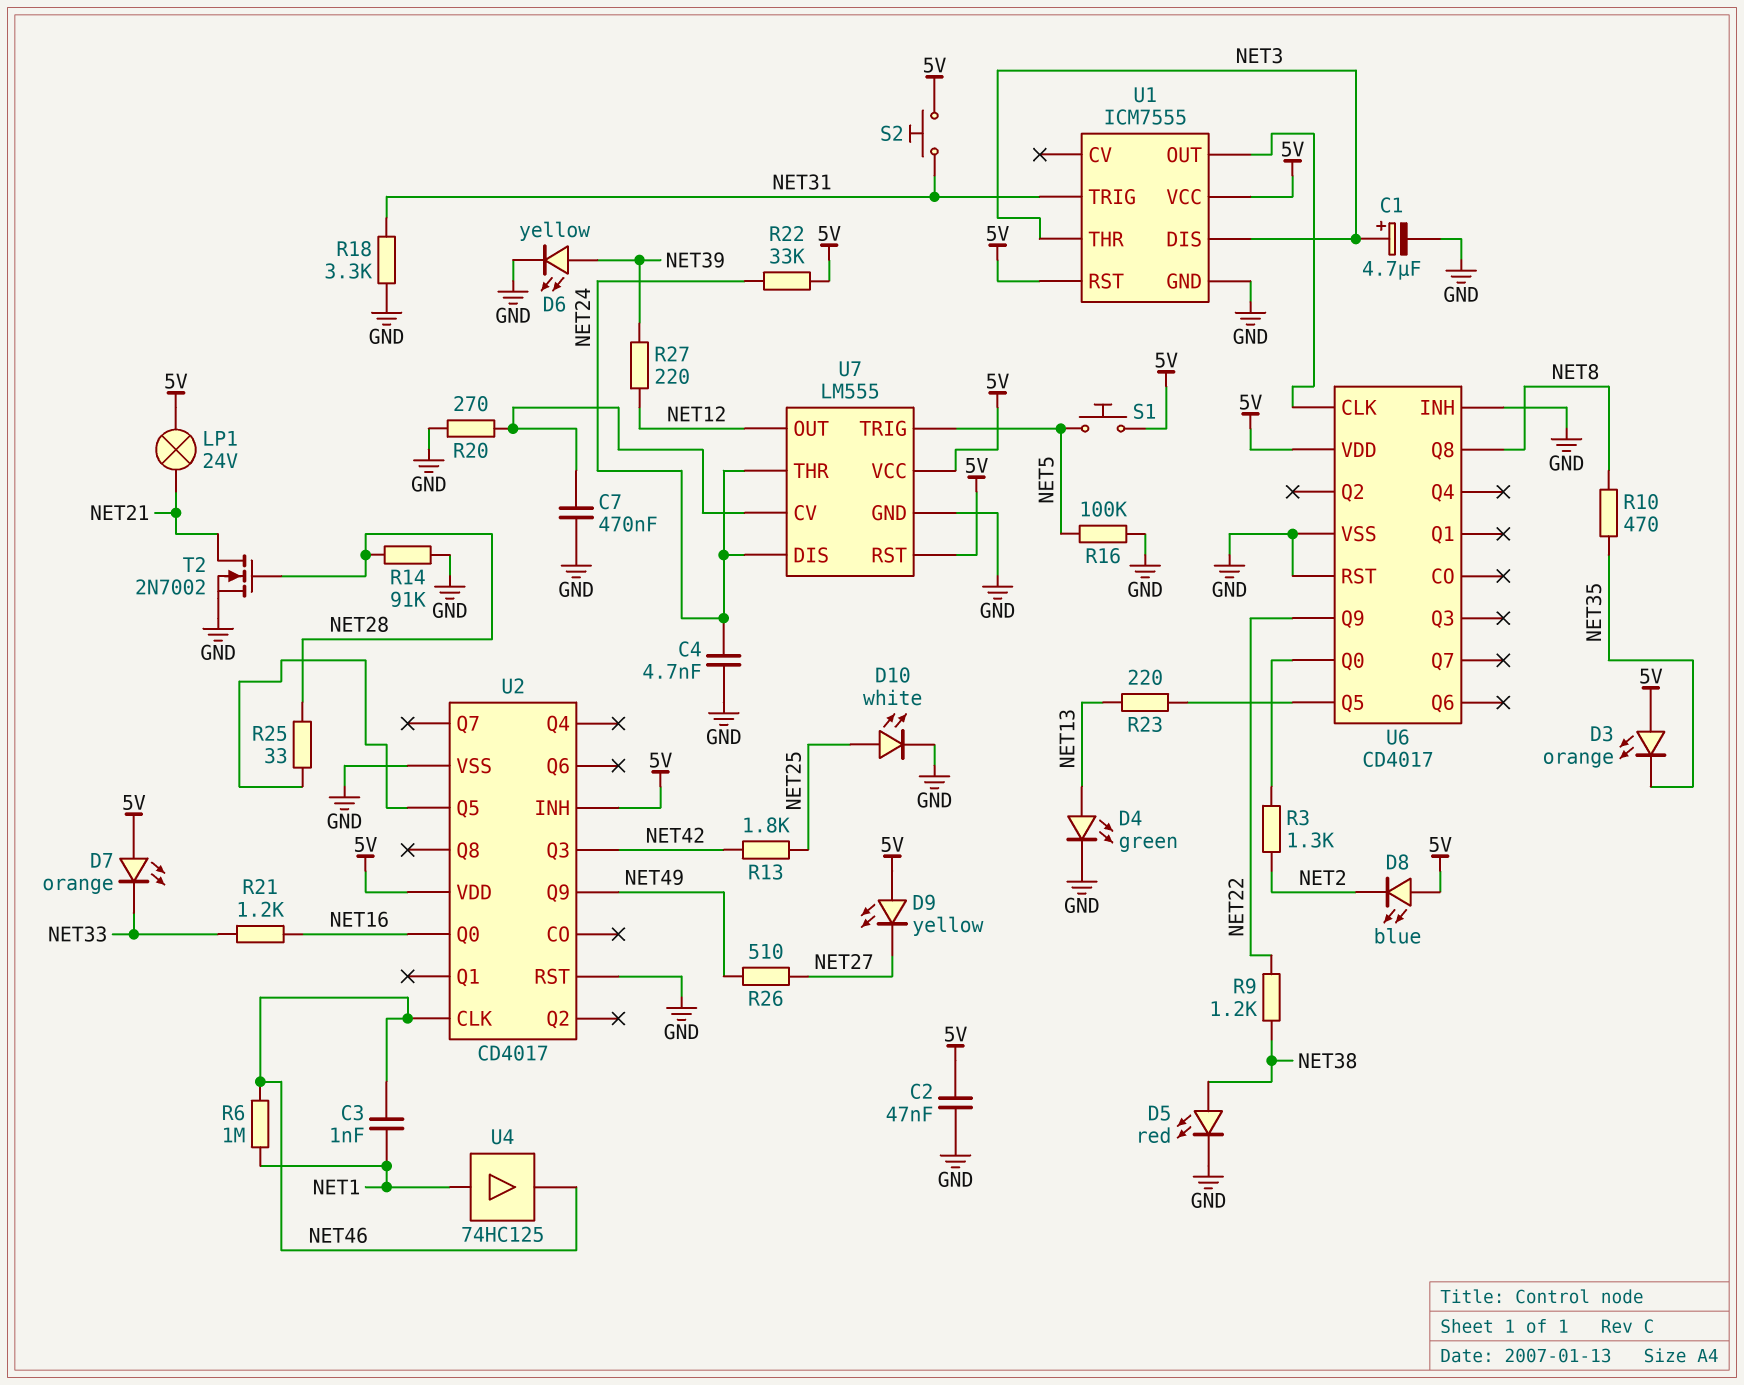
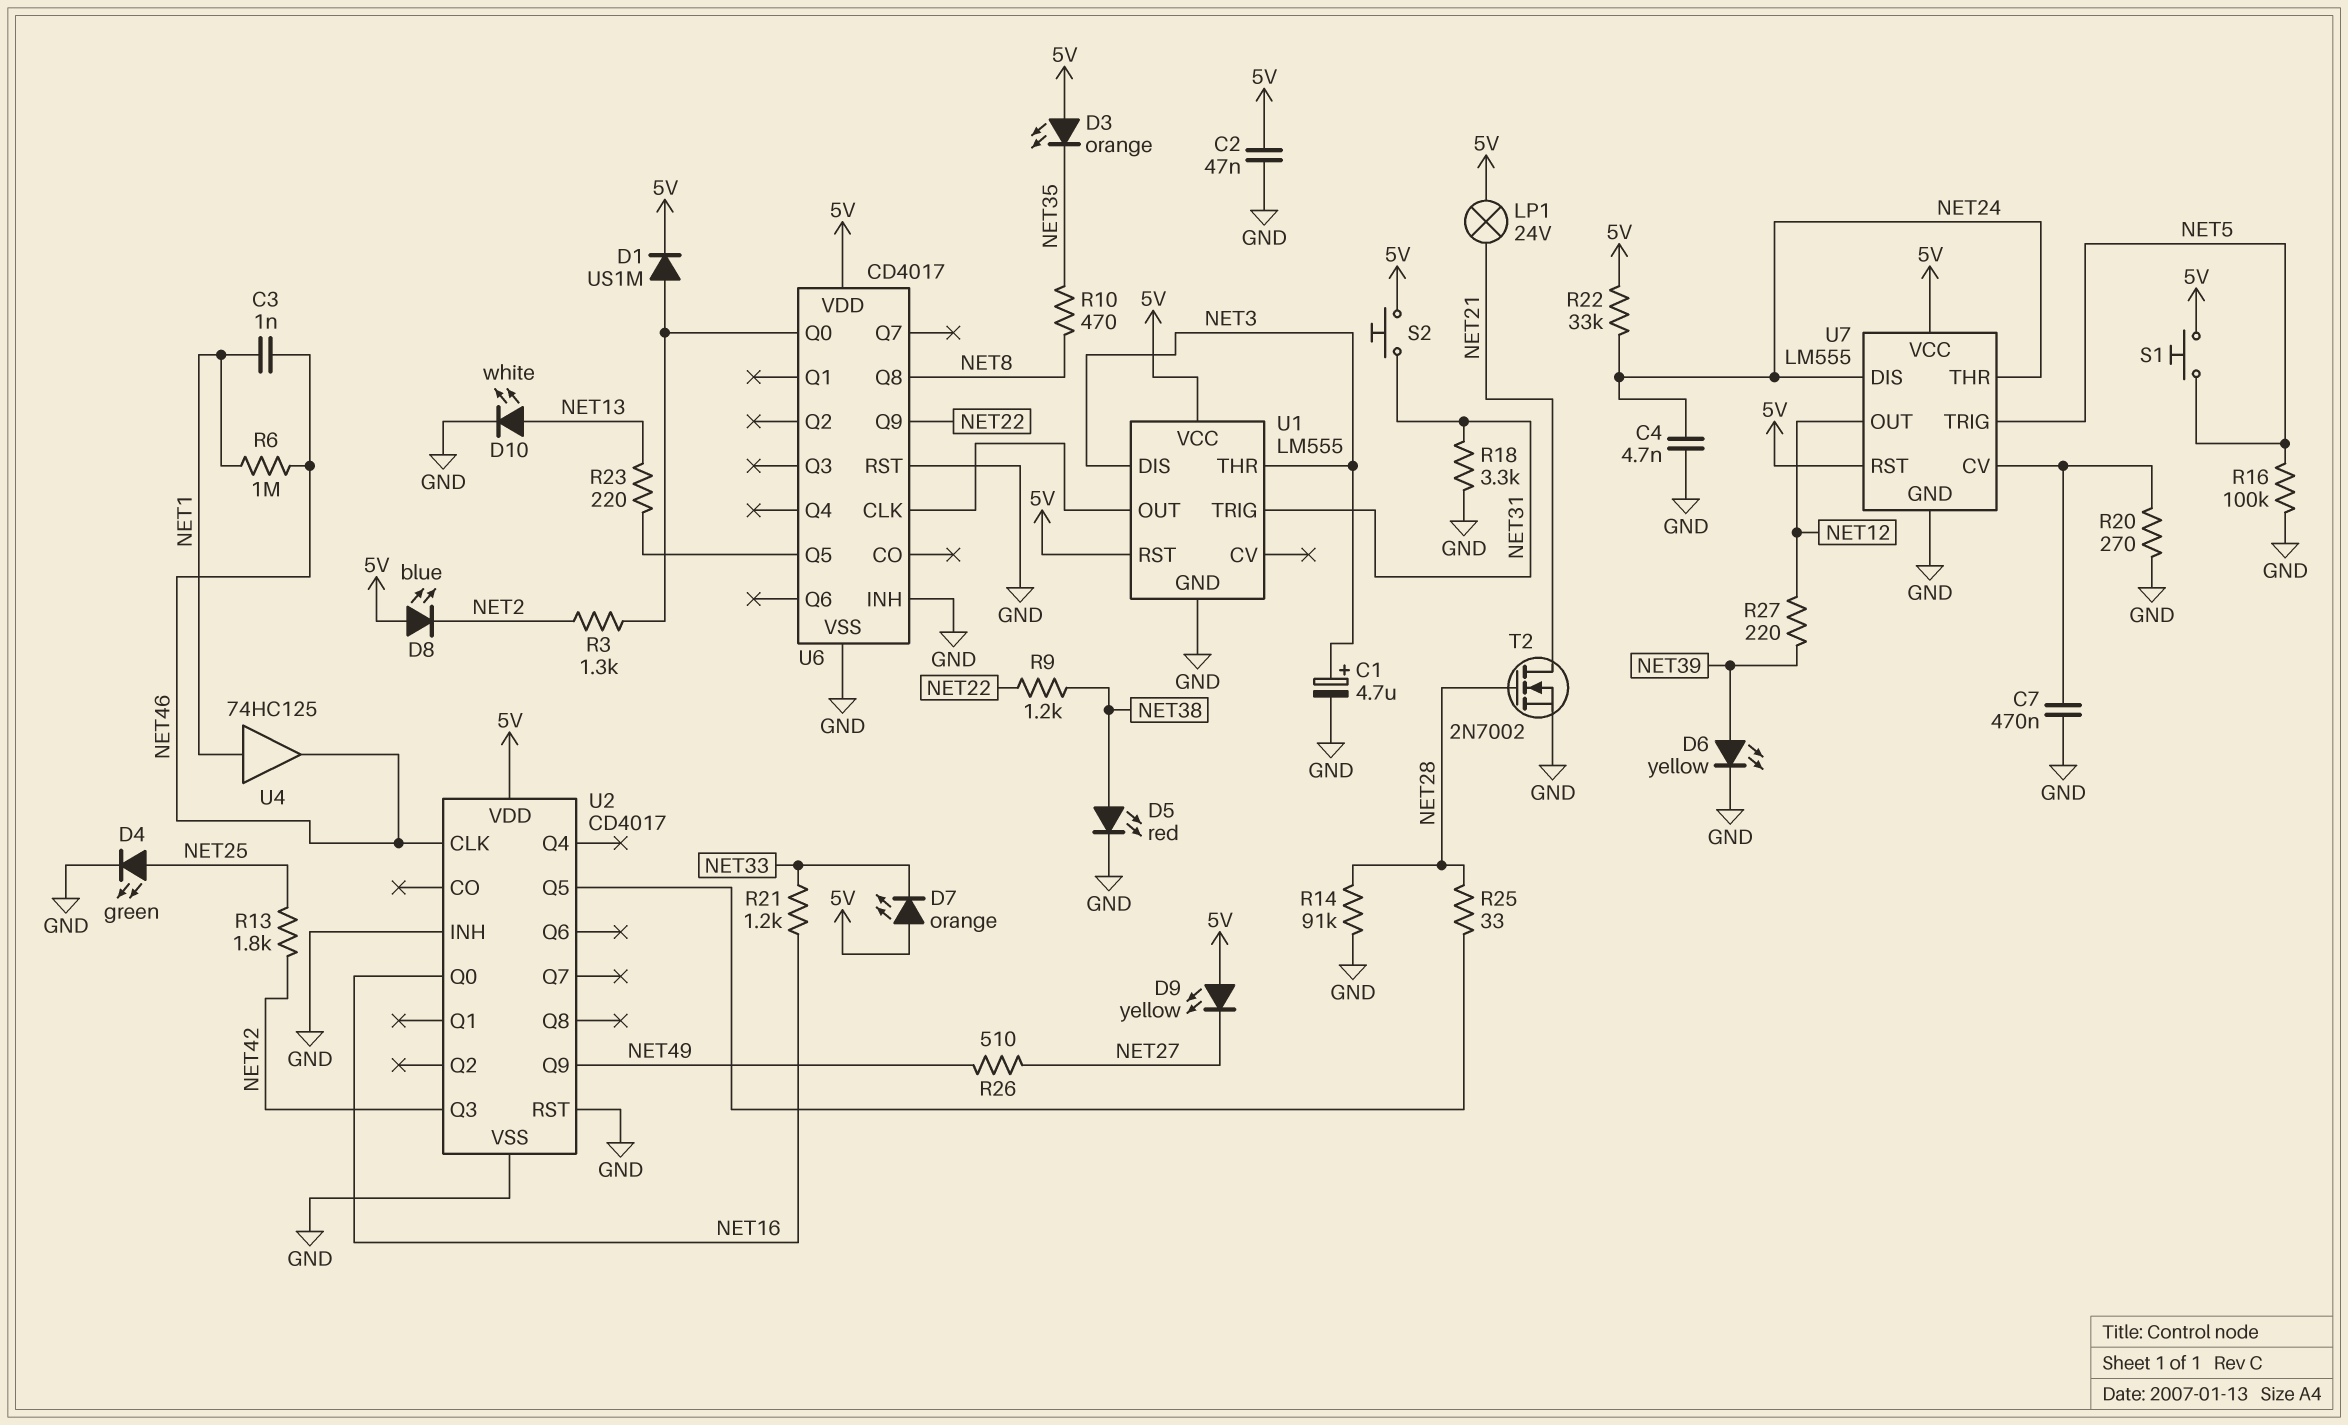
D1: none -> diode US1M (A U6/Q0, K 5V)
D4: LED green (A NET13, K GND) -> LED green (A NET25, K GND)
D10: LED white (A NET25, K GND) -> LED white (A NET13, K GND)
U1: ICM7555 -> LM555
U2 pin INH: 5V -> GND

